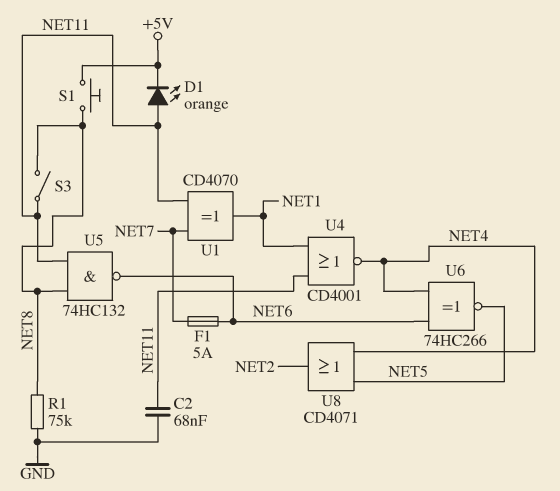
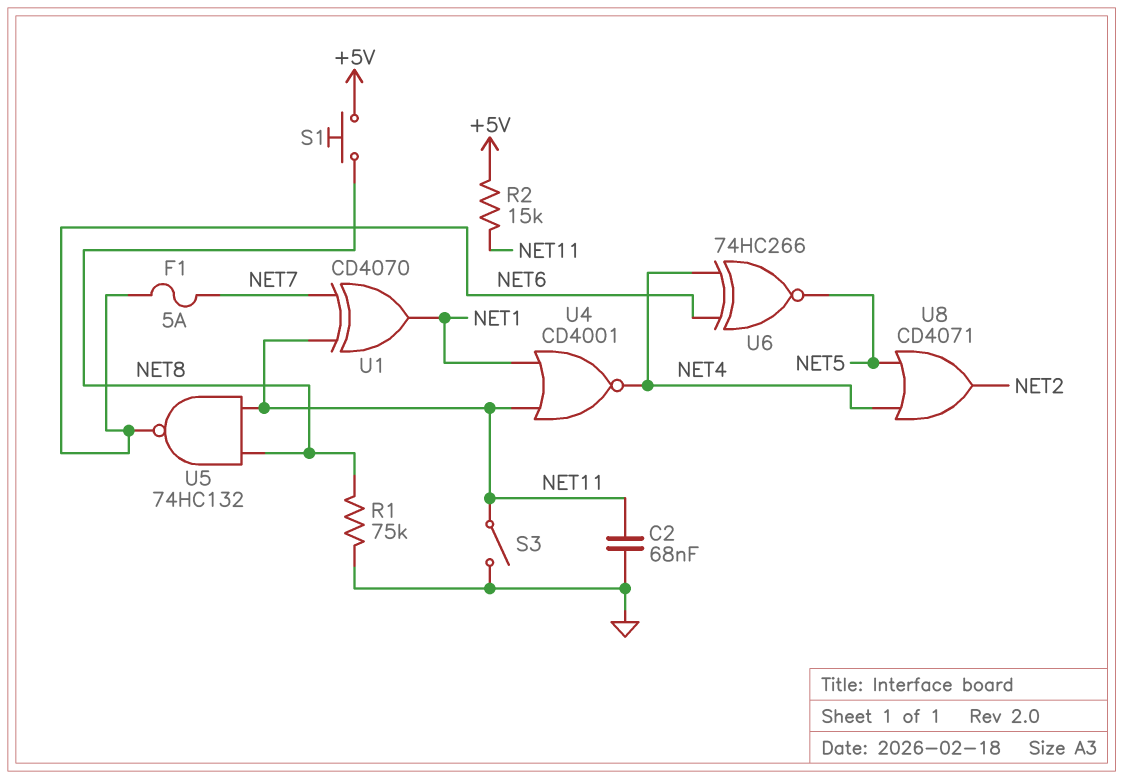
D1: LED orange (A NET11, K +5V) -> none
R2: none -> 15k (+5V, NET11)
S3: switch (NET8, NET11) -> switch (GND, NET11)

